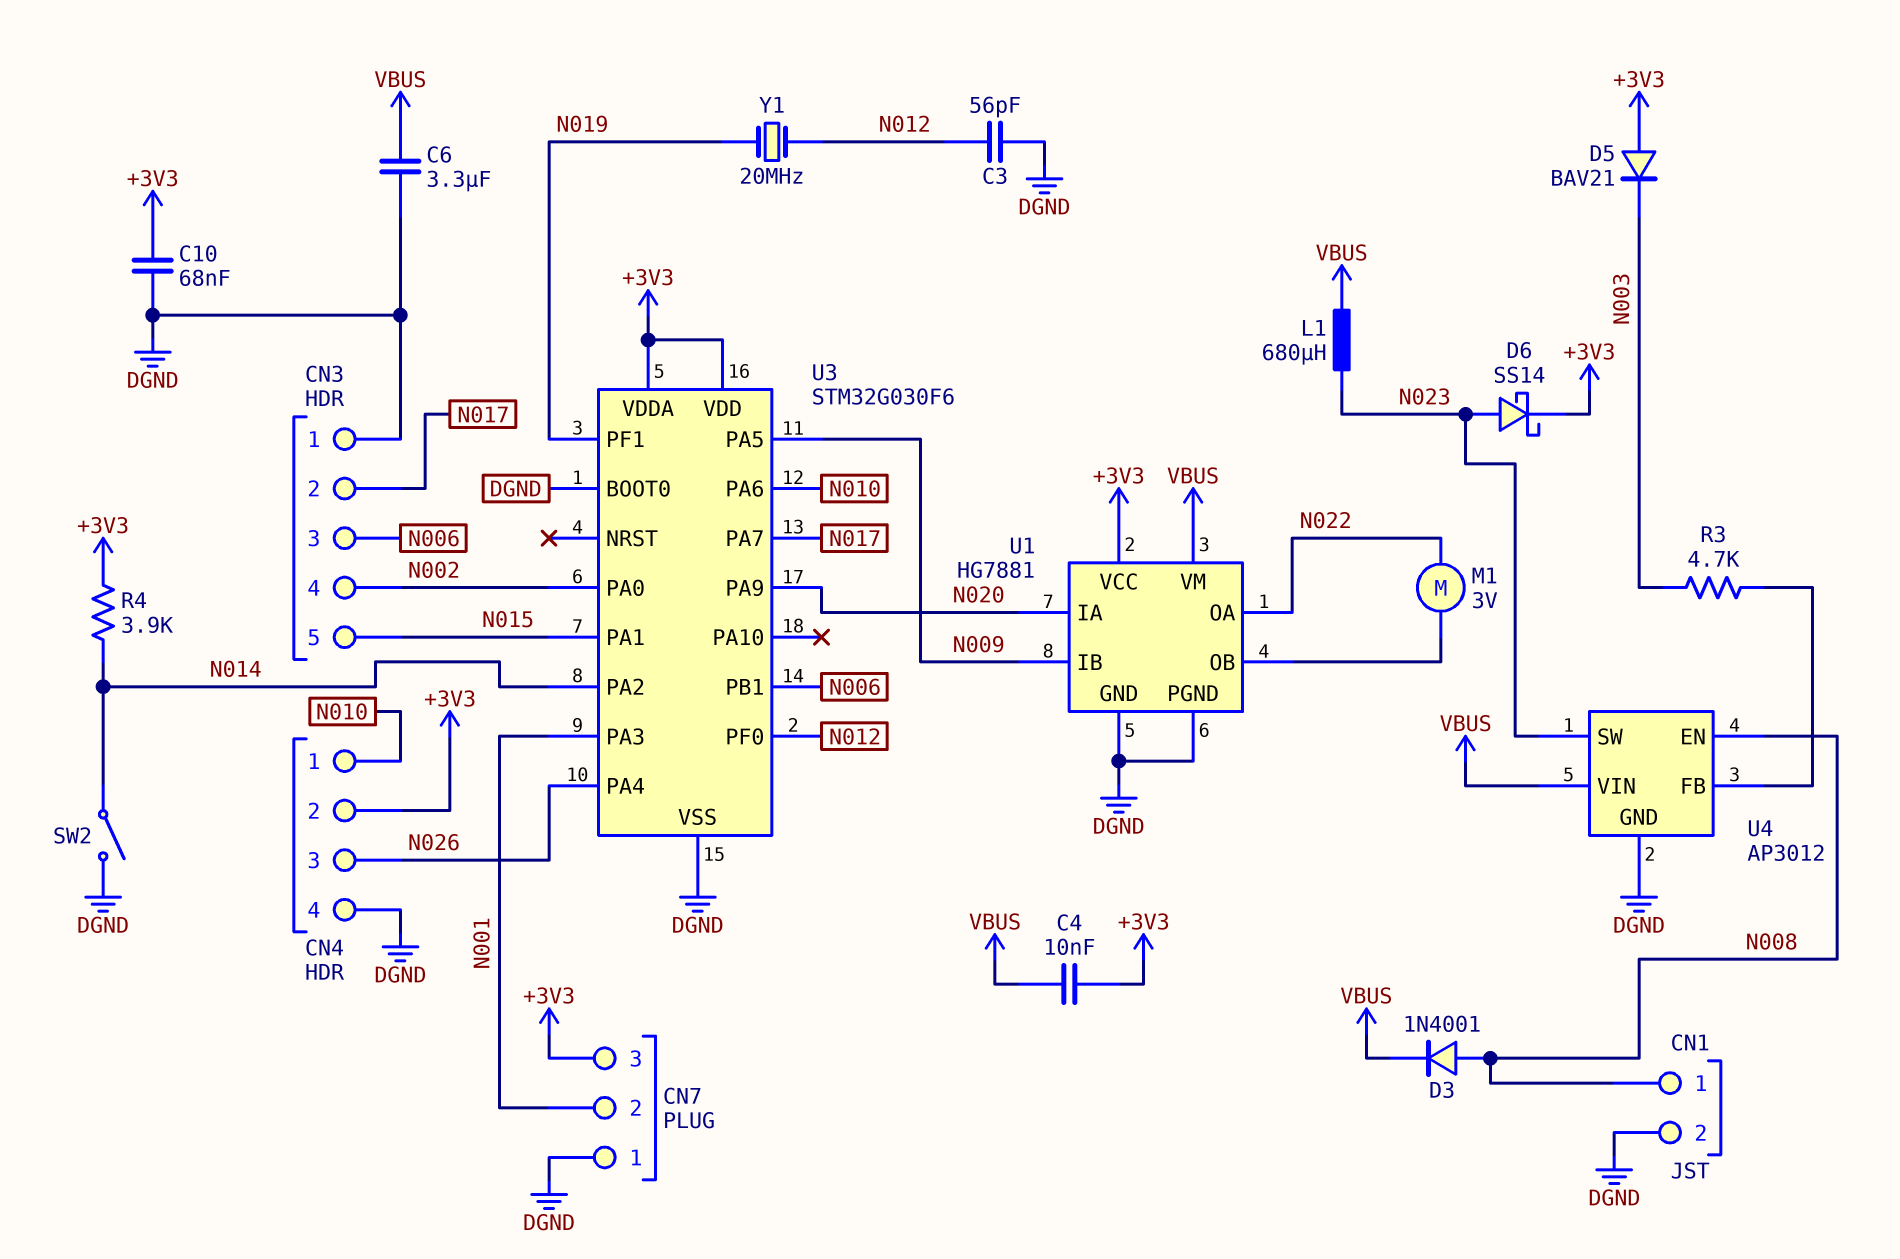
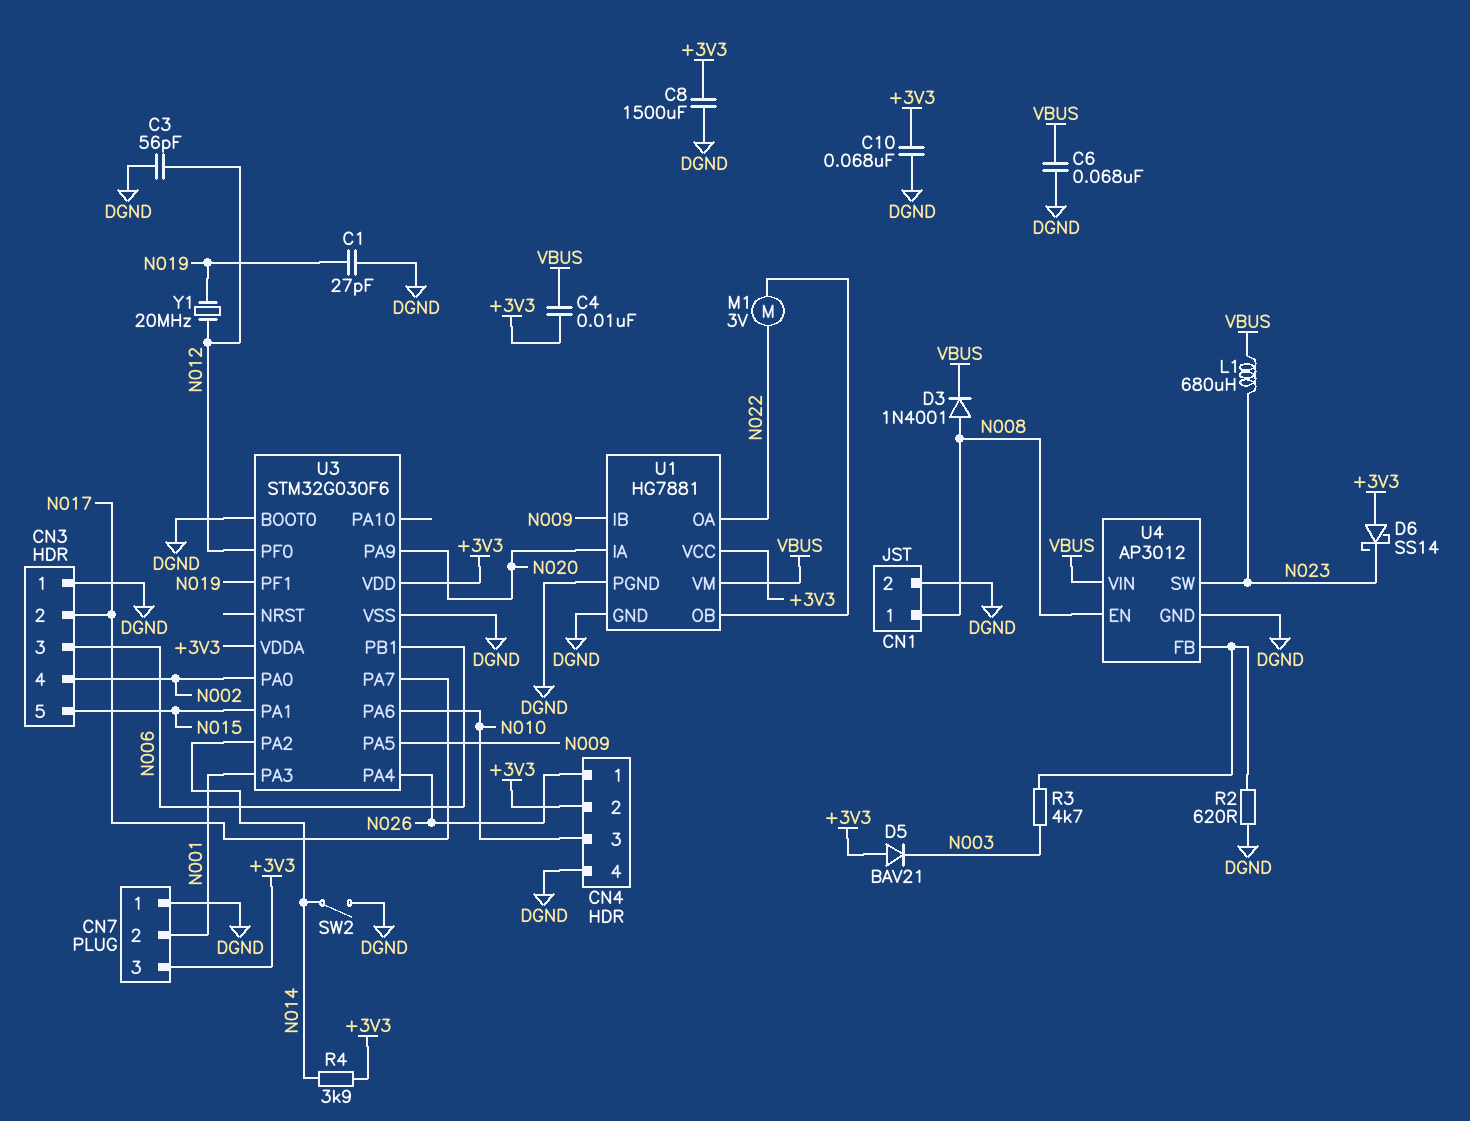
C1: none -> 27pF (DGND, N019)
C6: 3.3uF (DGND, VBUS) -> 68nF (DGND, VBUS)
C8: none -> 1500uF (+3V3, DGND)
CN4 pin 1: N010 -> N026
CN4 pin 3: N026 -> N010
D6: schottky SS14 (A N023, K +3V3) -> schottky SS14 (A +3V3, K N023)
R2: none -> 620 (DGND, U4/FB)

